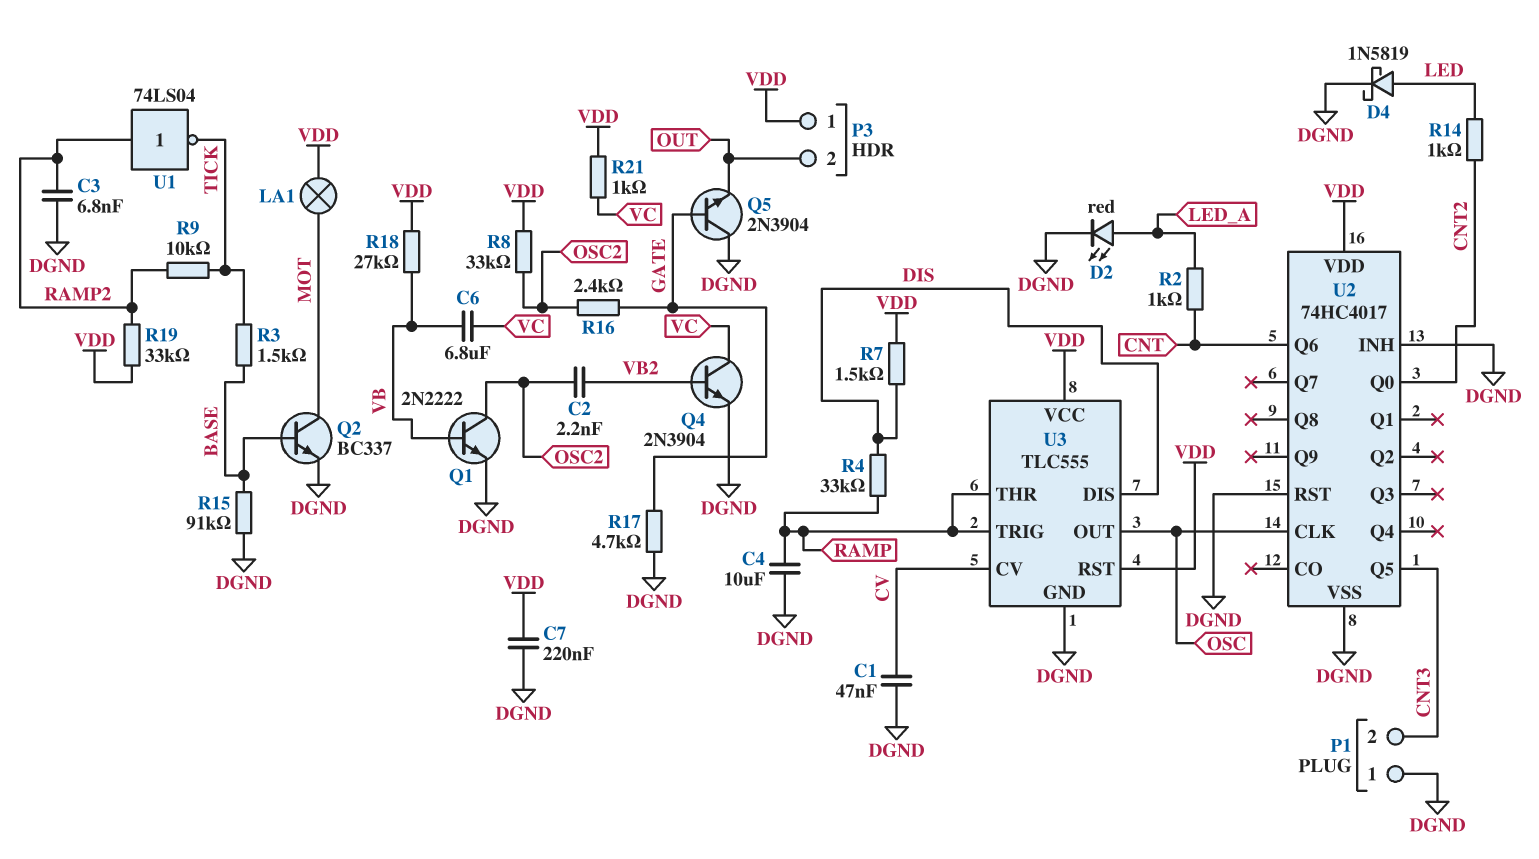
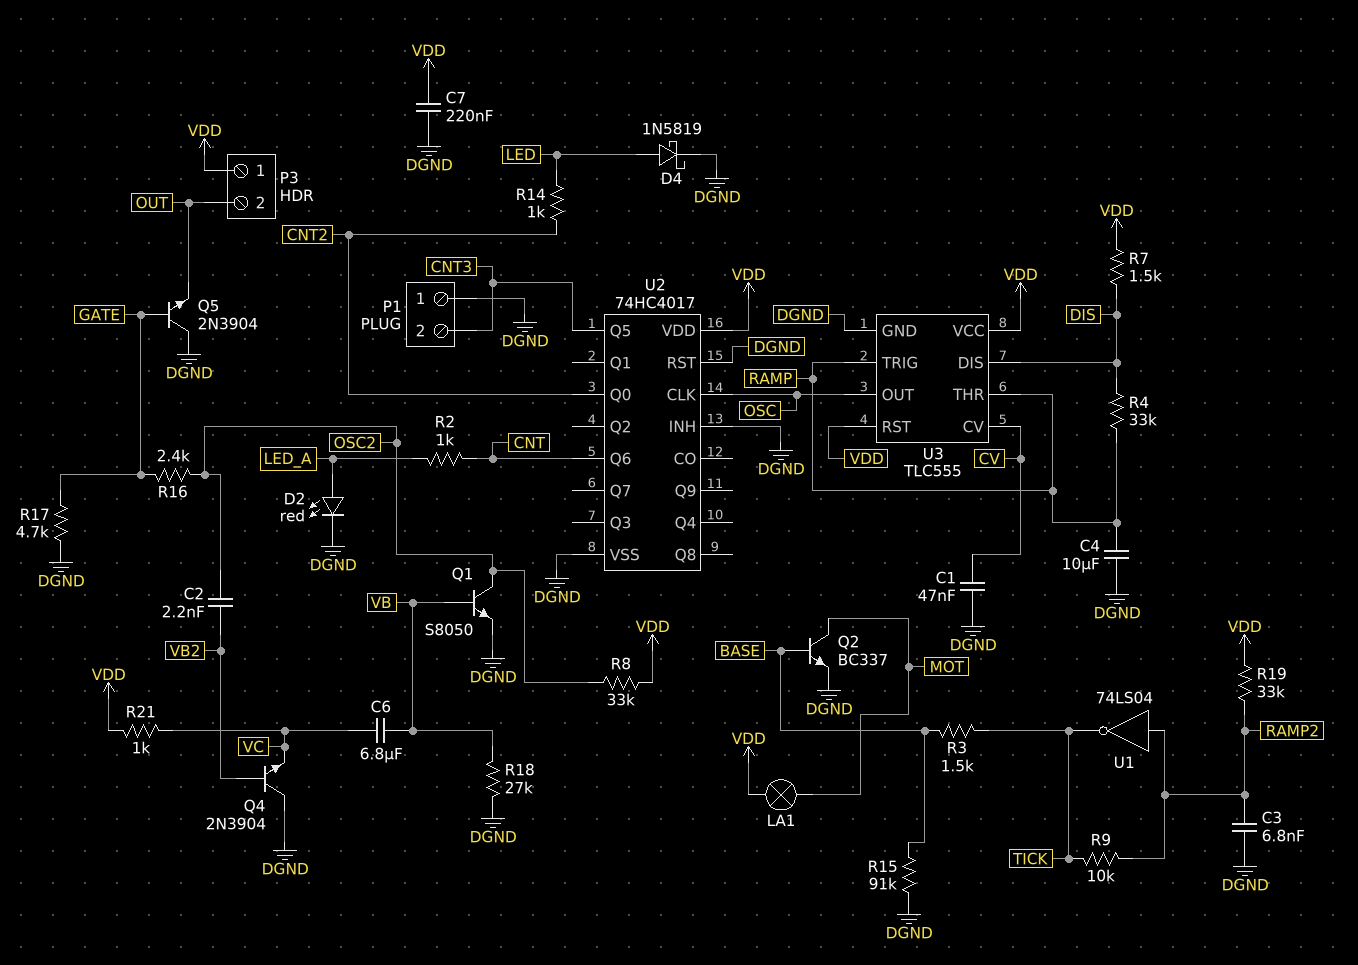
Q1: NPN 2N2222 (B VB, C OSC2, E DGND) -> NPN S8050 (B VB, C OSC2, E DGND)
Q4: NPN 2N3904 (B VB2, C VC, E DGND) -> NPN 2N3904 (B VB2, C DGND, E VC)
R18: 27k (VB, VDD) -> 27k (DGND, VB)

